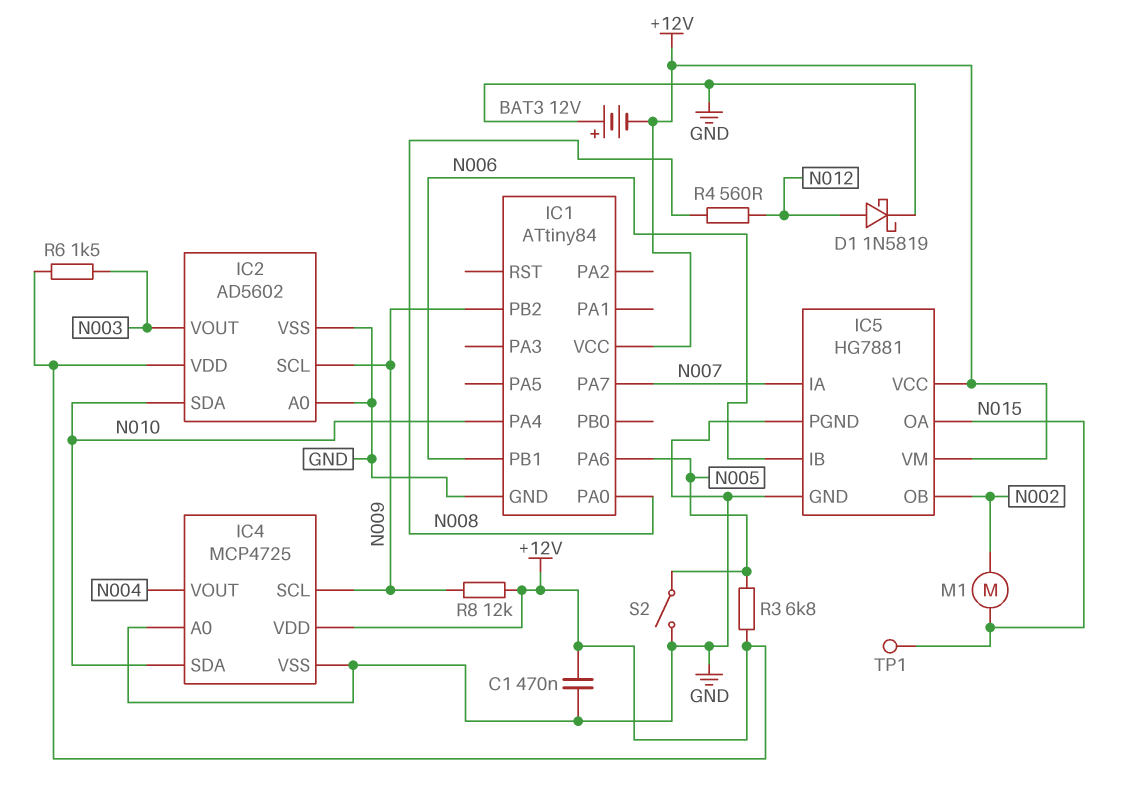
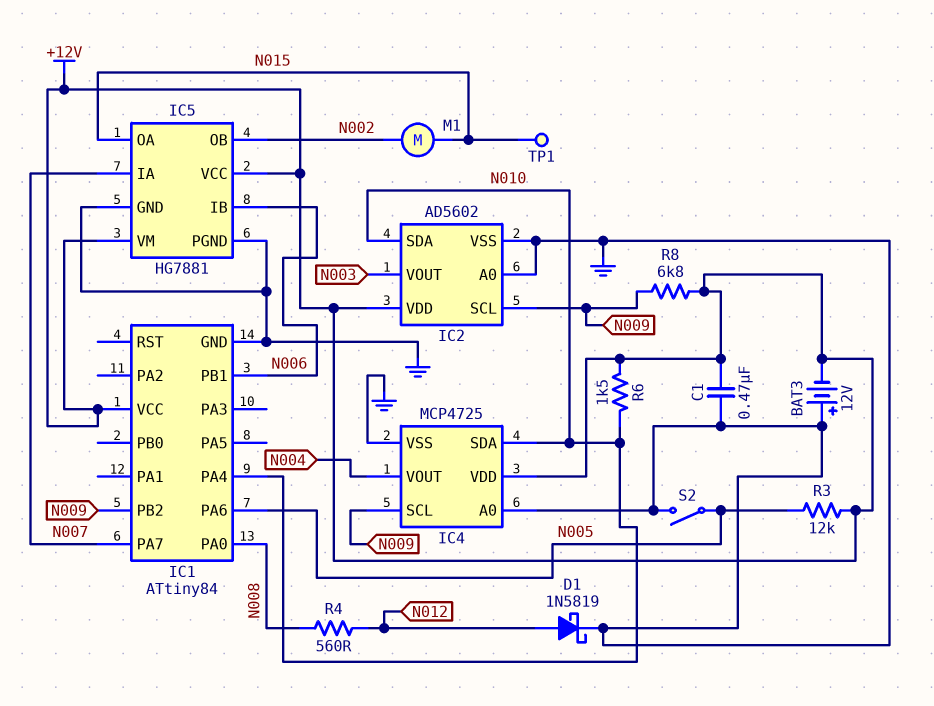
R3: 6.8k (+12V, N005) -> 12k (+12V, N005)
R6: 1.5k (+12V, N003) -> 1.5k (+12V, N010)
R8: 12k (+12V, N009) -> 6.8k (+12V, N009)

